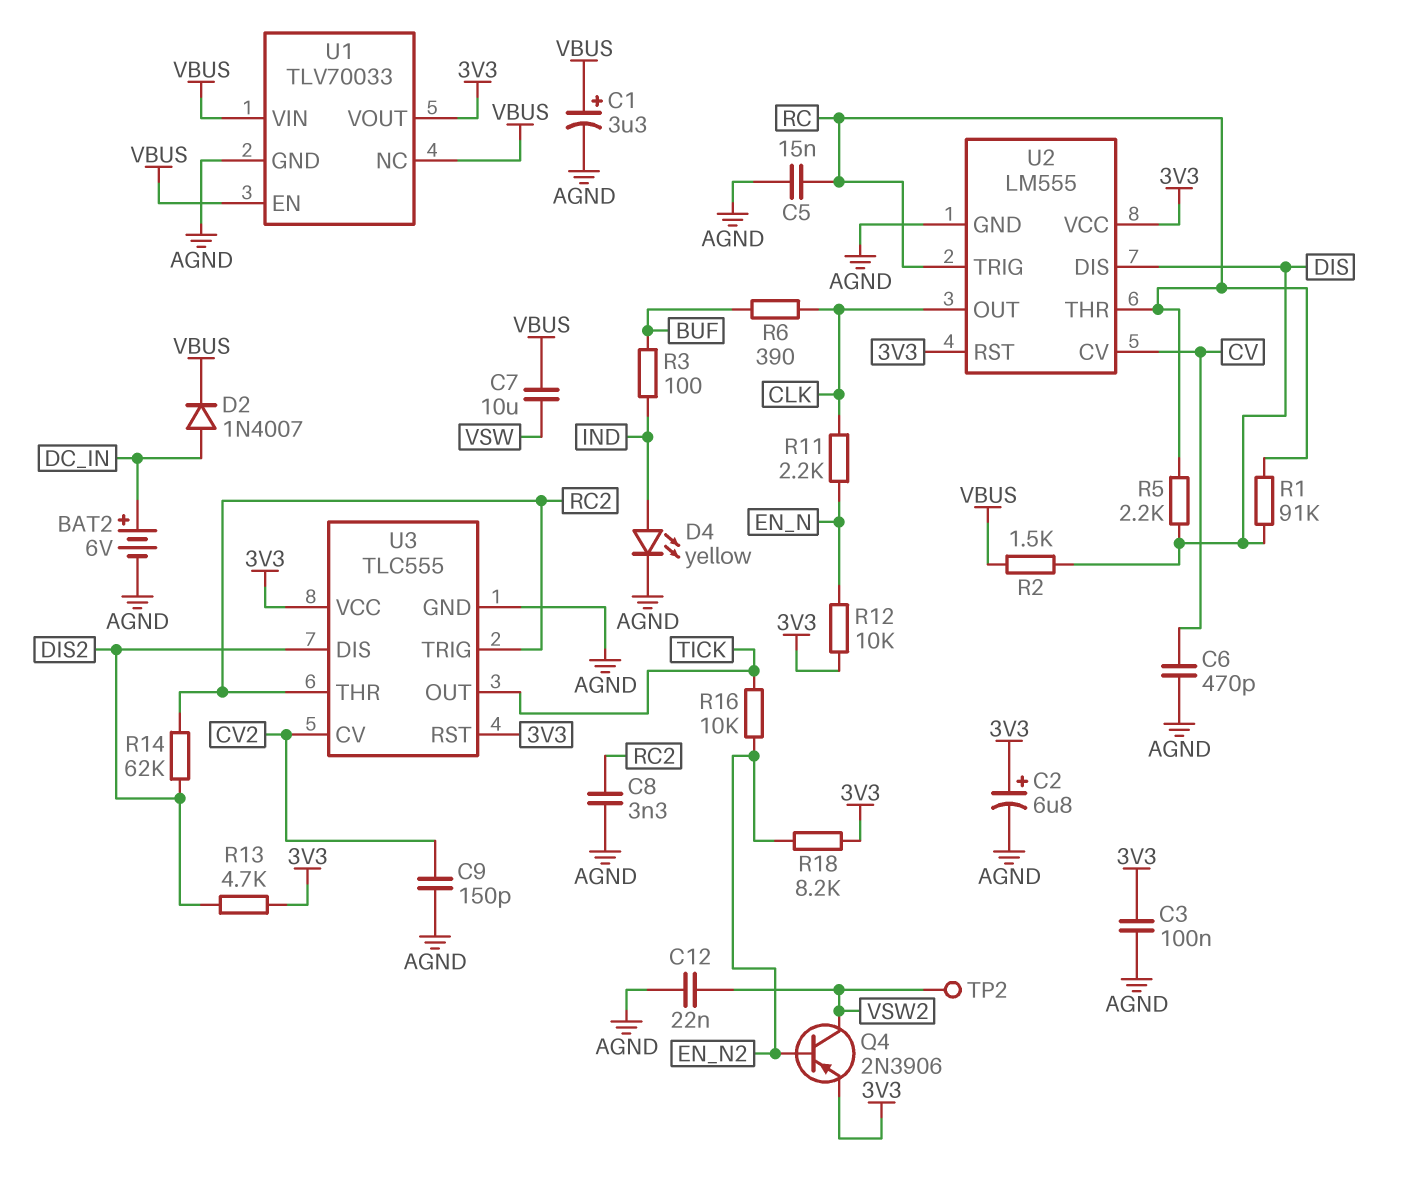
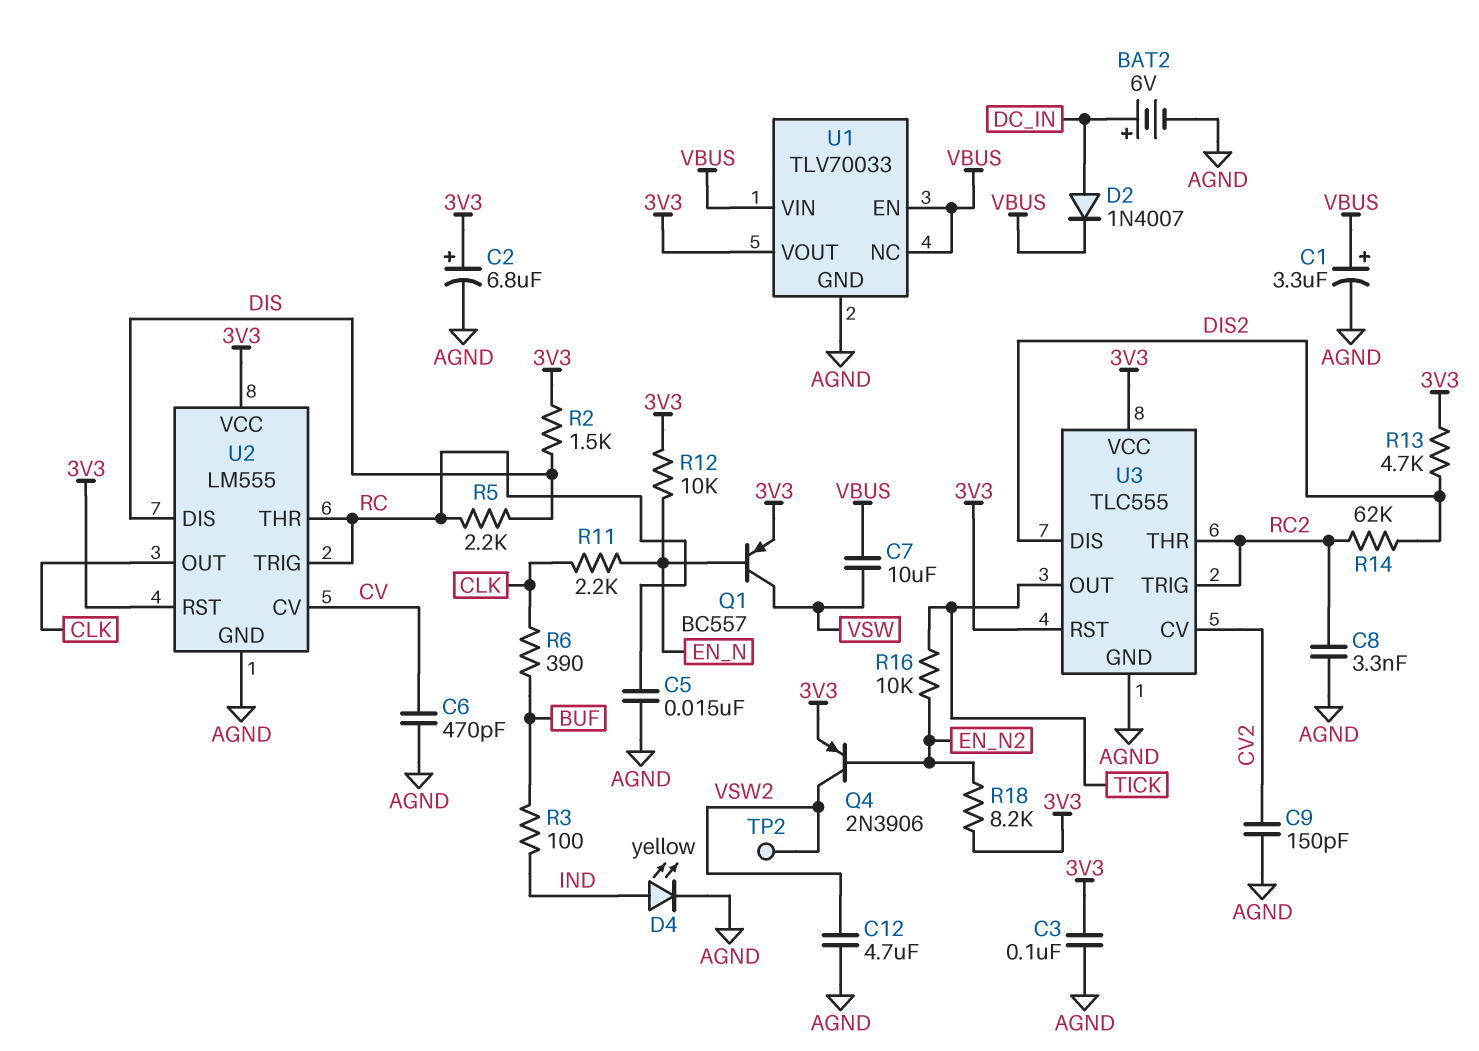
C12: 22nF (AGND, VSW2) -> 4.7uF (AGND, VSW2)
Q1: none -> PNP BC557 (B EN_N, C VSW, E 3V3)
R1: 91k (DIS, RC) -> none
R2: 1.5k (DIS, VBUS) -> 1.5k (3V3, DIS)

